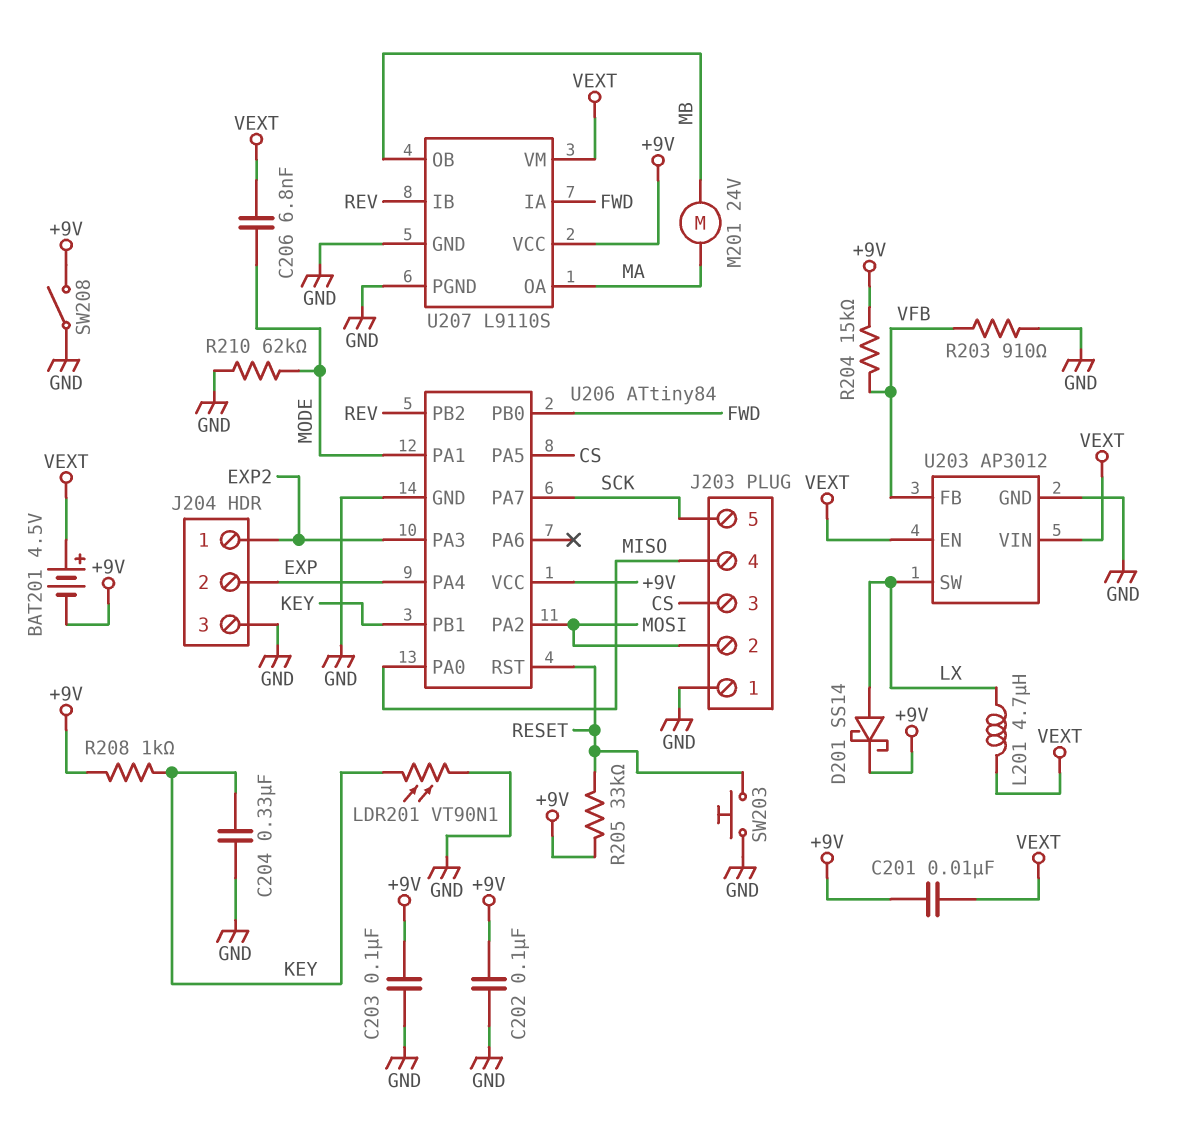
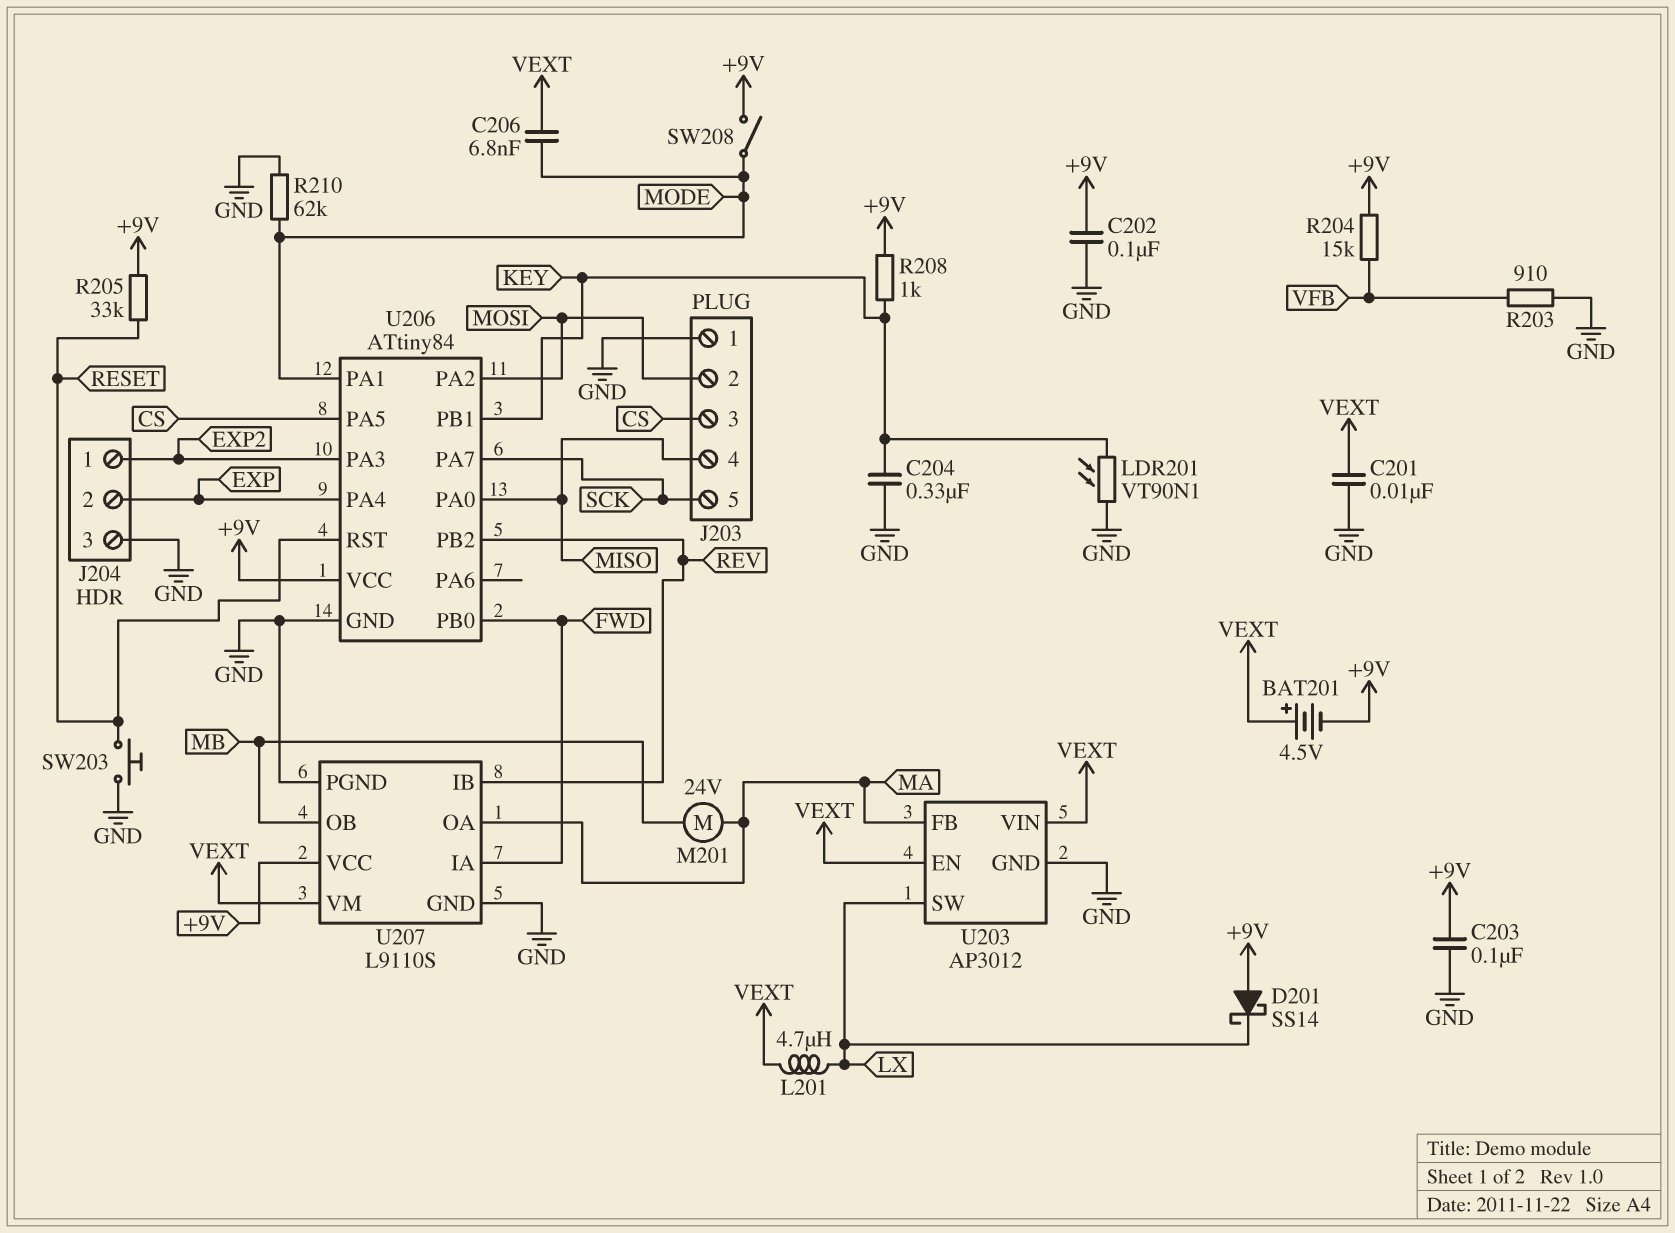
C201: 10nF (+9V, VEXT) -> 10nF (GND, VEXT)
D201: schottky SS14 (A LX, K +9V) -> schottky SS14 (A +9V, K LX)
SW208: switch (+9V, GND) -> switch (+9V, MODE)
U203 pin FB: VFB -> MA

